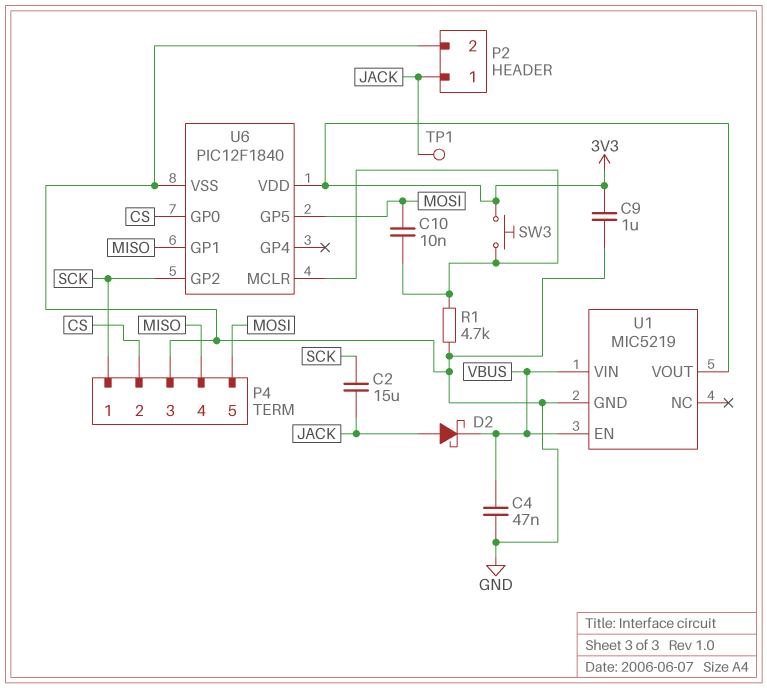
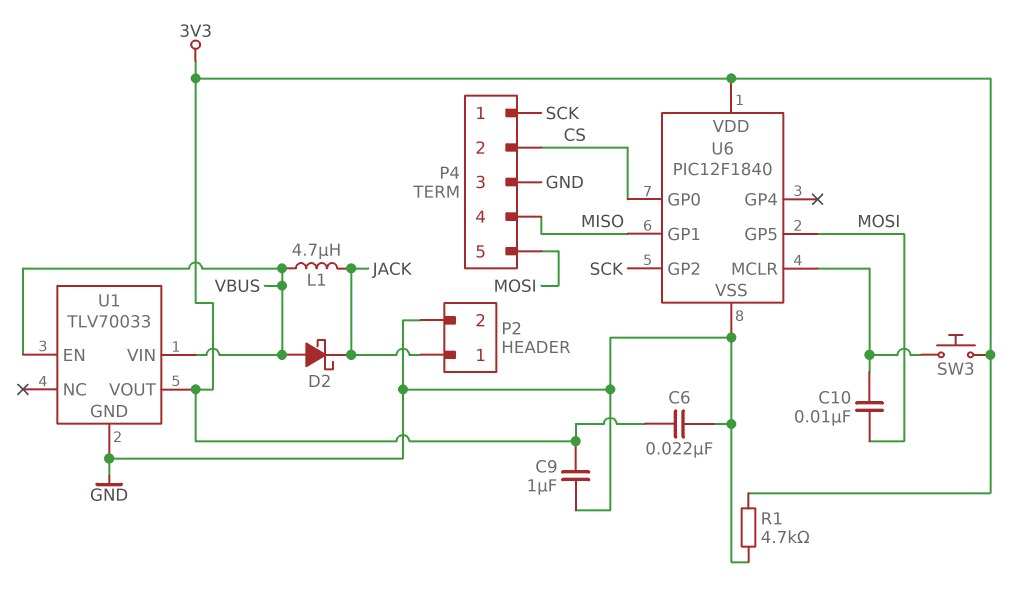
C2: 15uF (JACK, SCK) -> none
C4: 47nF (GND, VBUS) -> none
C6: none -> 22nF (3V3, GND)
D2: schottky (A JACK, K VBUS) -> schottky (A VBUS, K JACK)
L1: none -> 4.7uH (JACK, VBUS)
R1: 4.7k (GND, U6/MCLR) -> 4.7k (3V3, GND)
TP1: test point (JACK) -> none
U1: MIC5219 -> TLV70033

